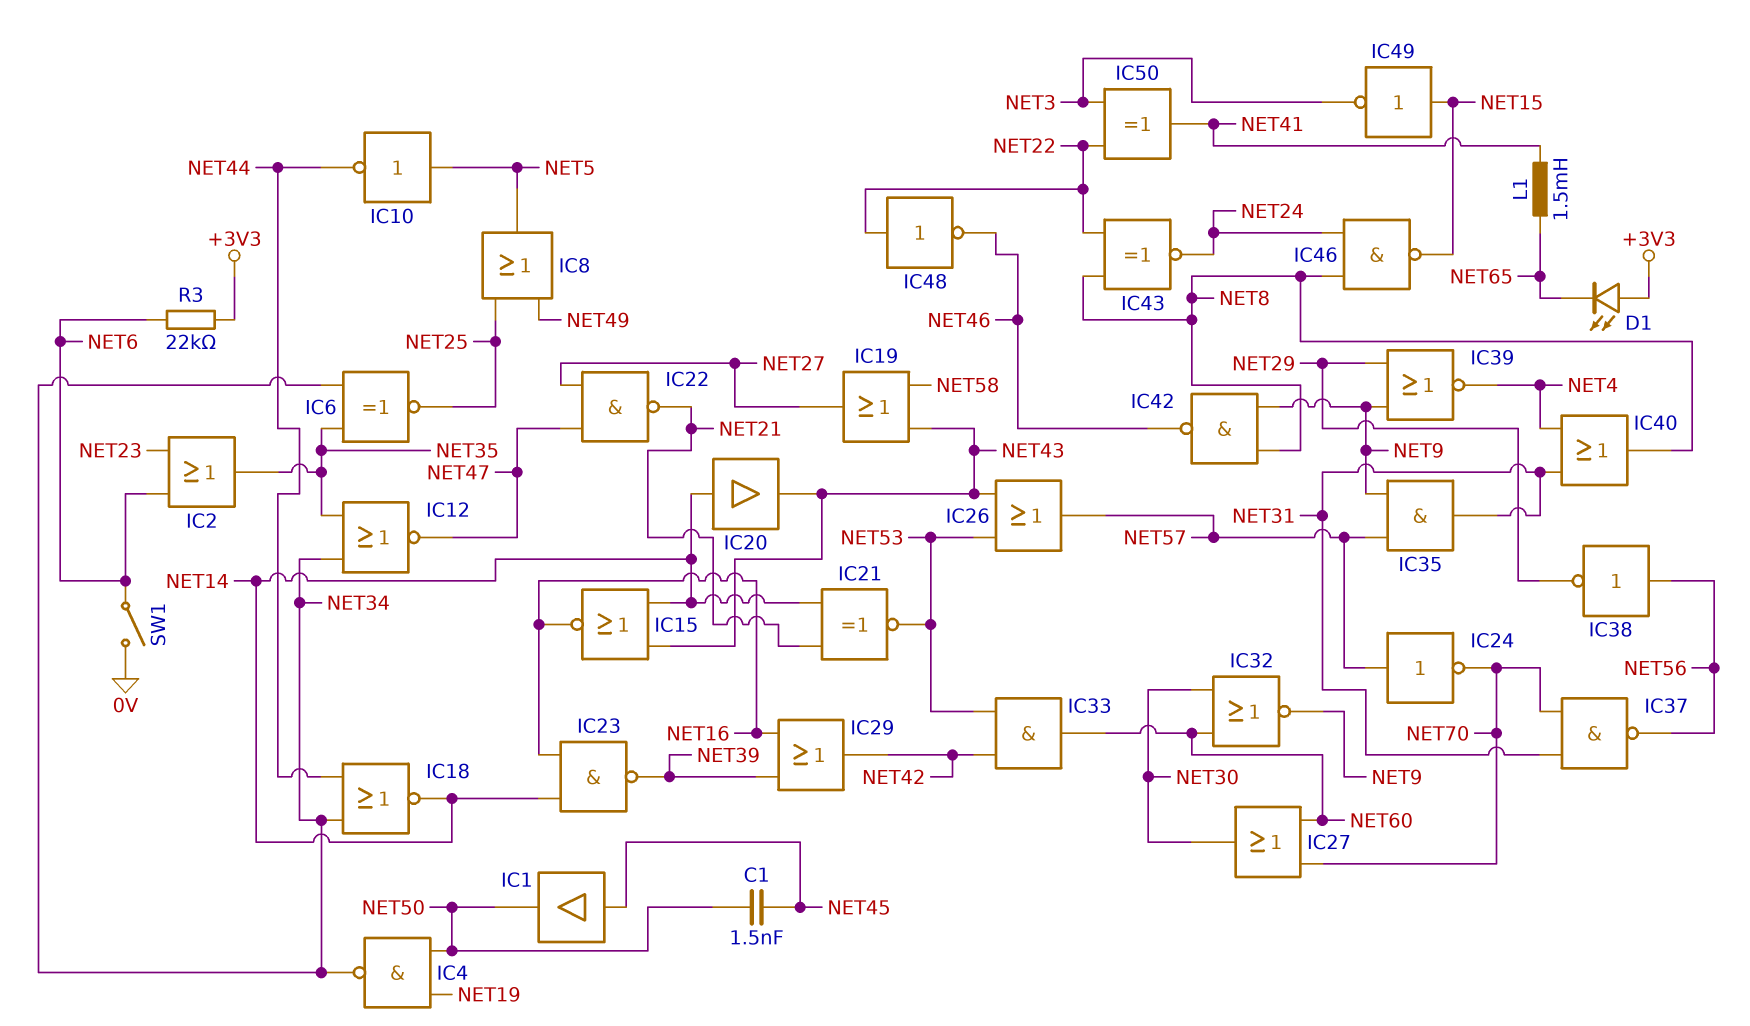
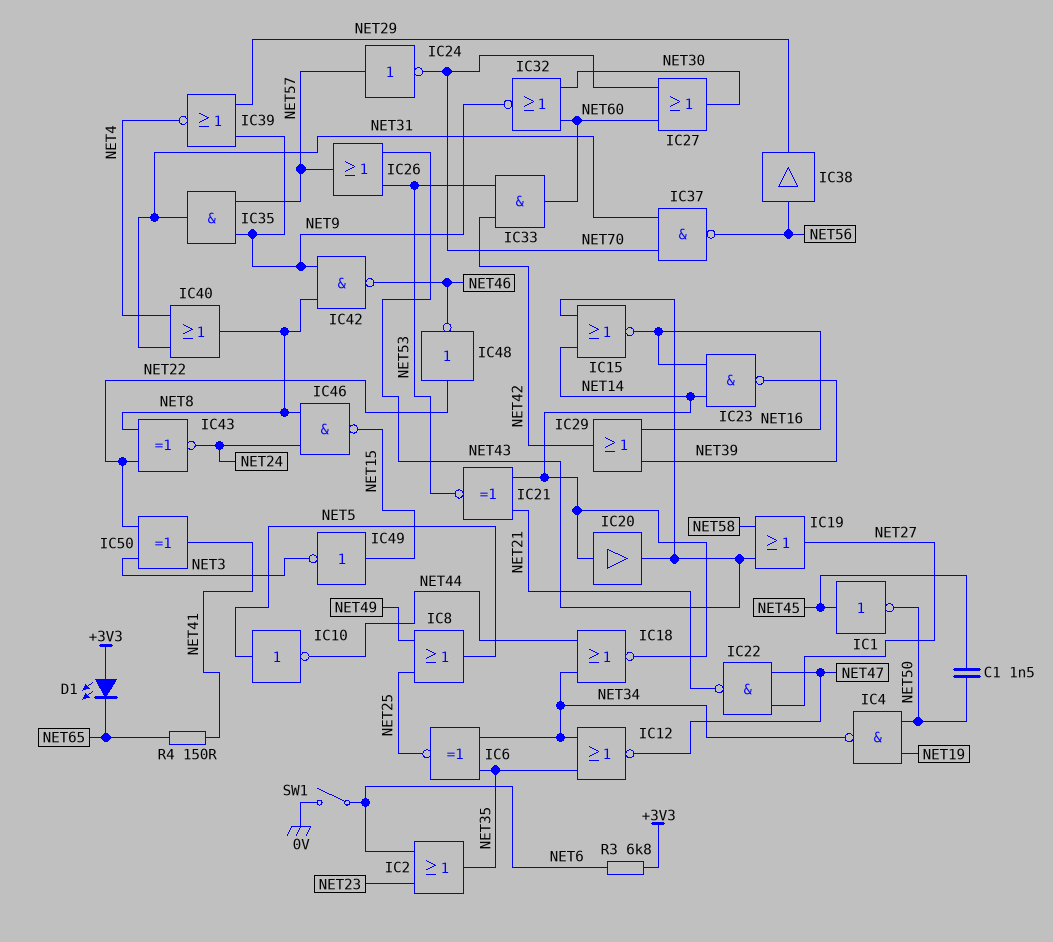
IC1: buffer (in NET45, out NET50) -> NOT (in NET45, out NET50)
IC38: NOT (in NET56, out NET29) -> buffer (in NET56, out NET29)
L1: 1.5mH (NET41, NET65) -> none
R3: 22k (+3V3, NET6) -> 6.8k (+3V3, NET6)
R4: none -> 150 (NET41, NET65)

